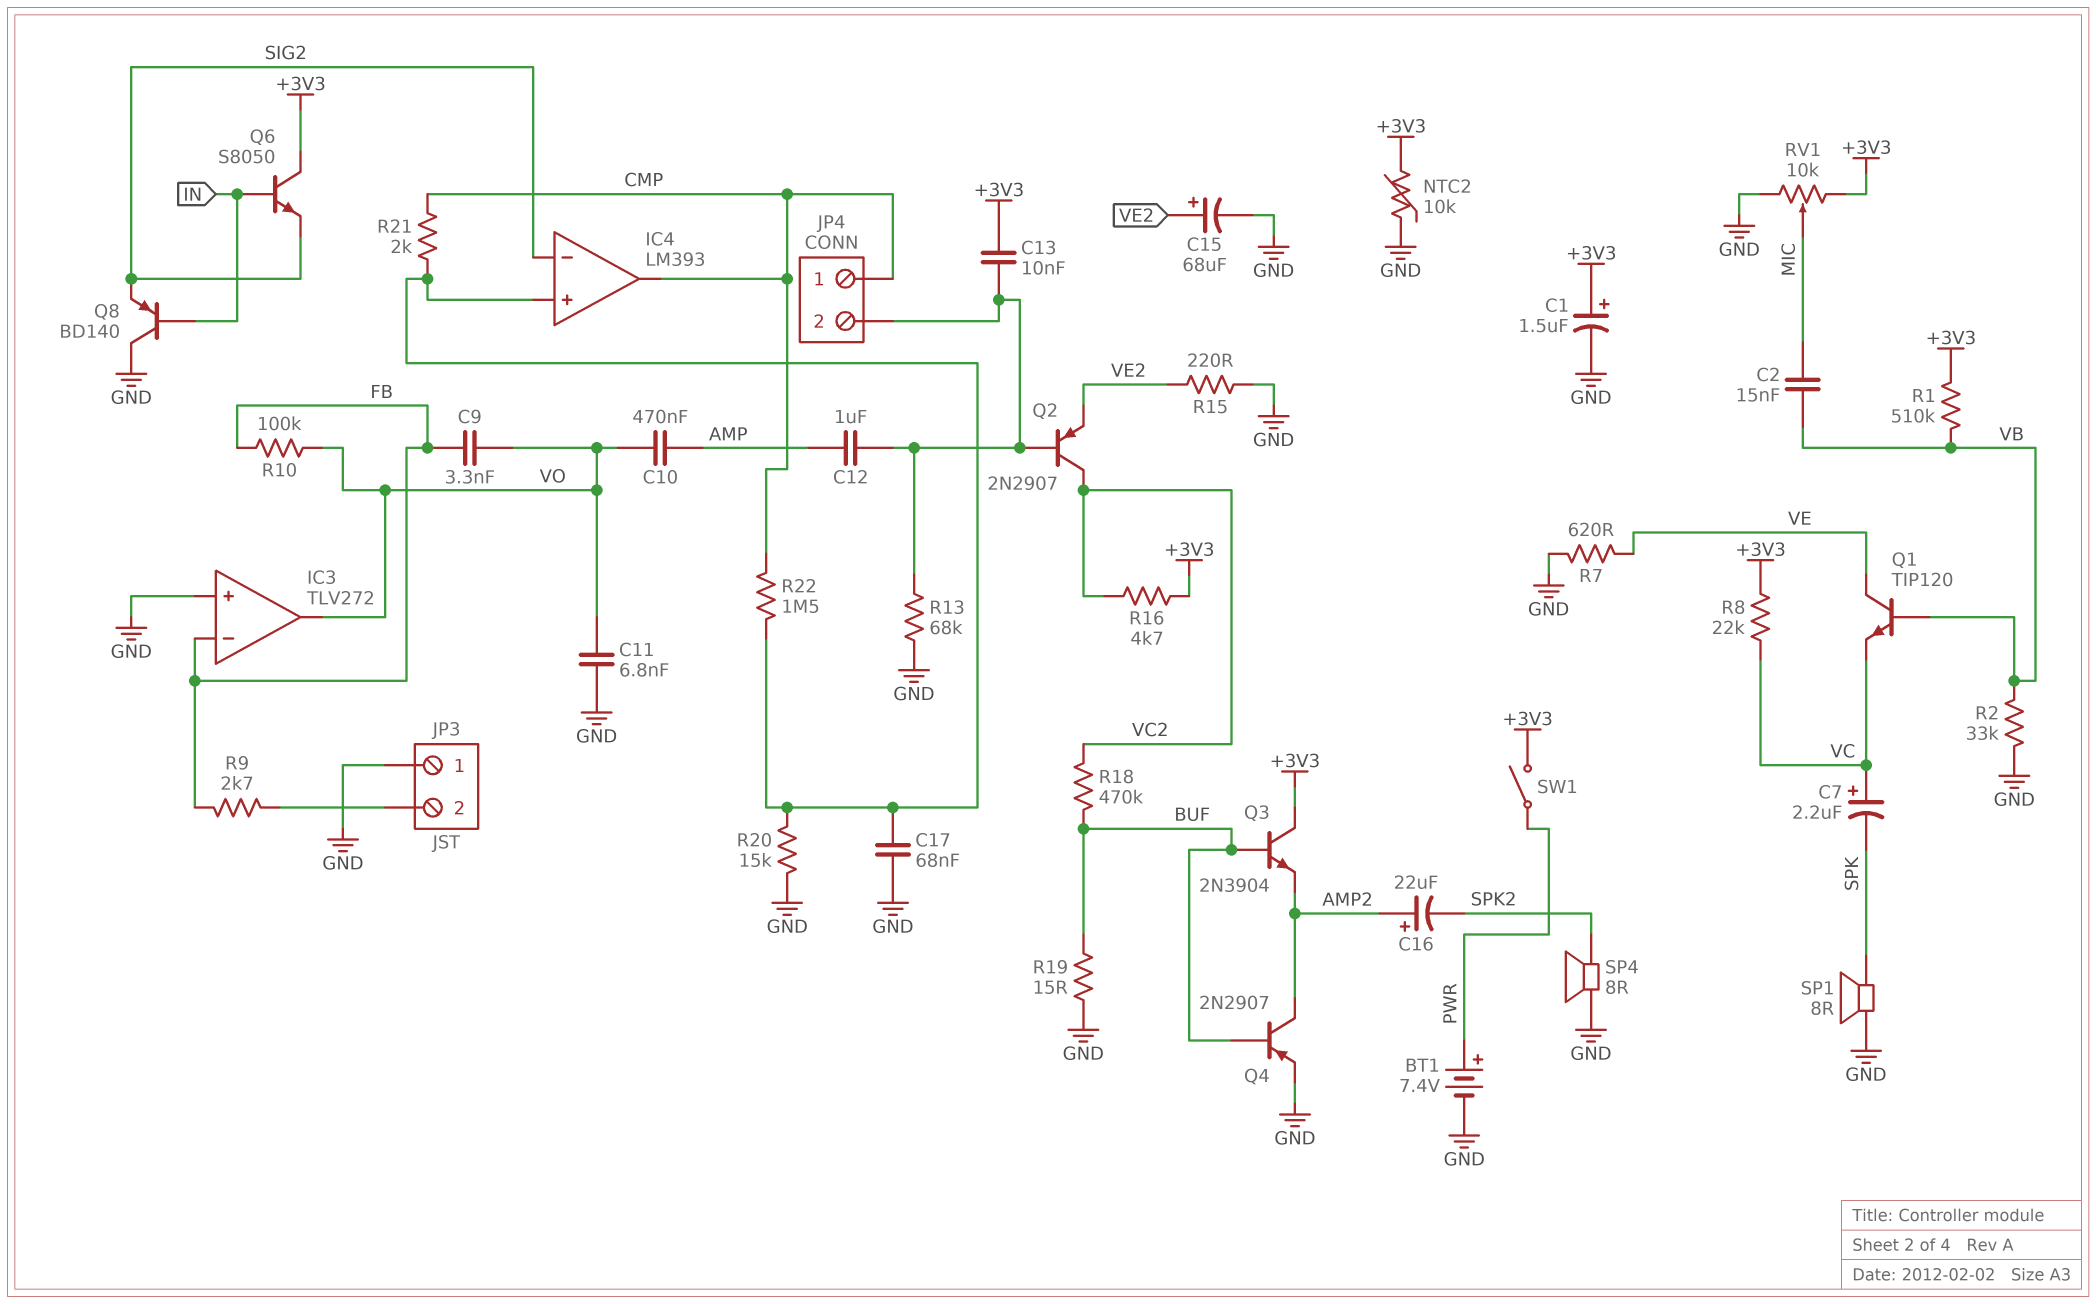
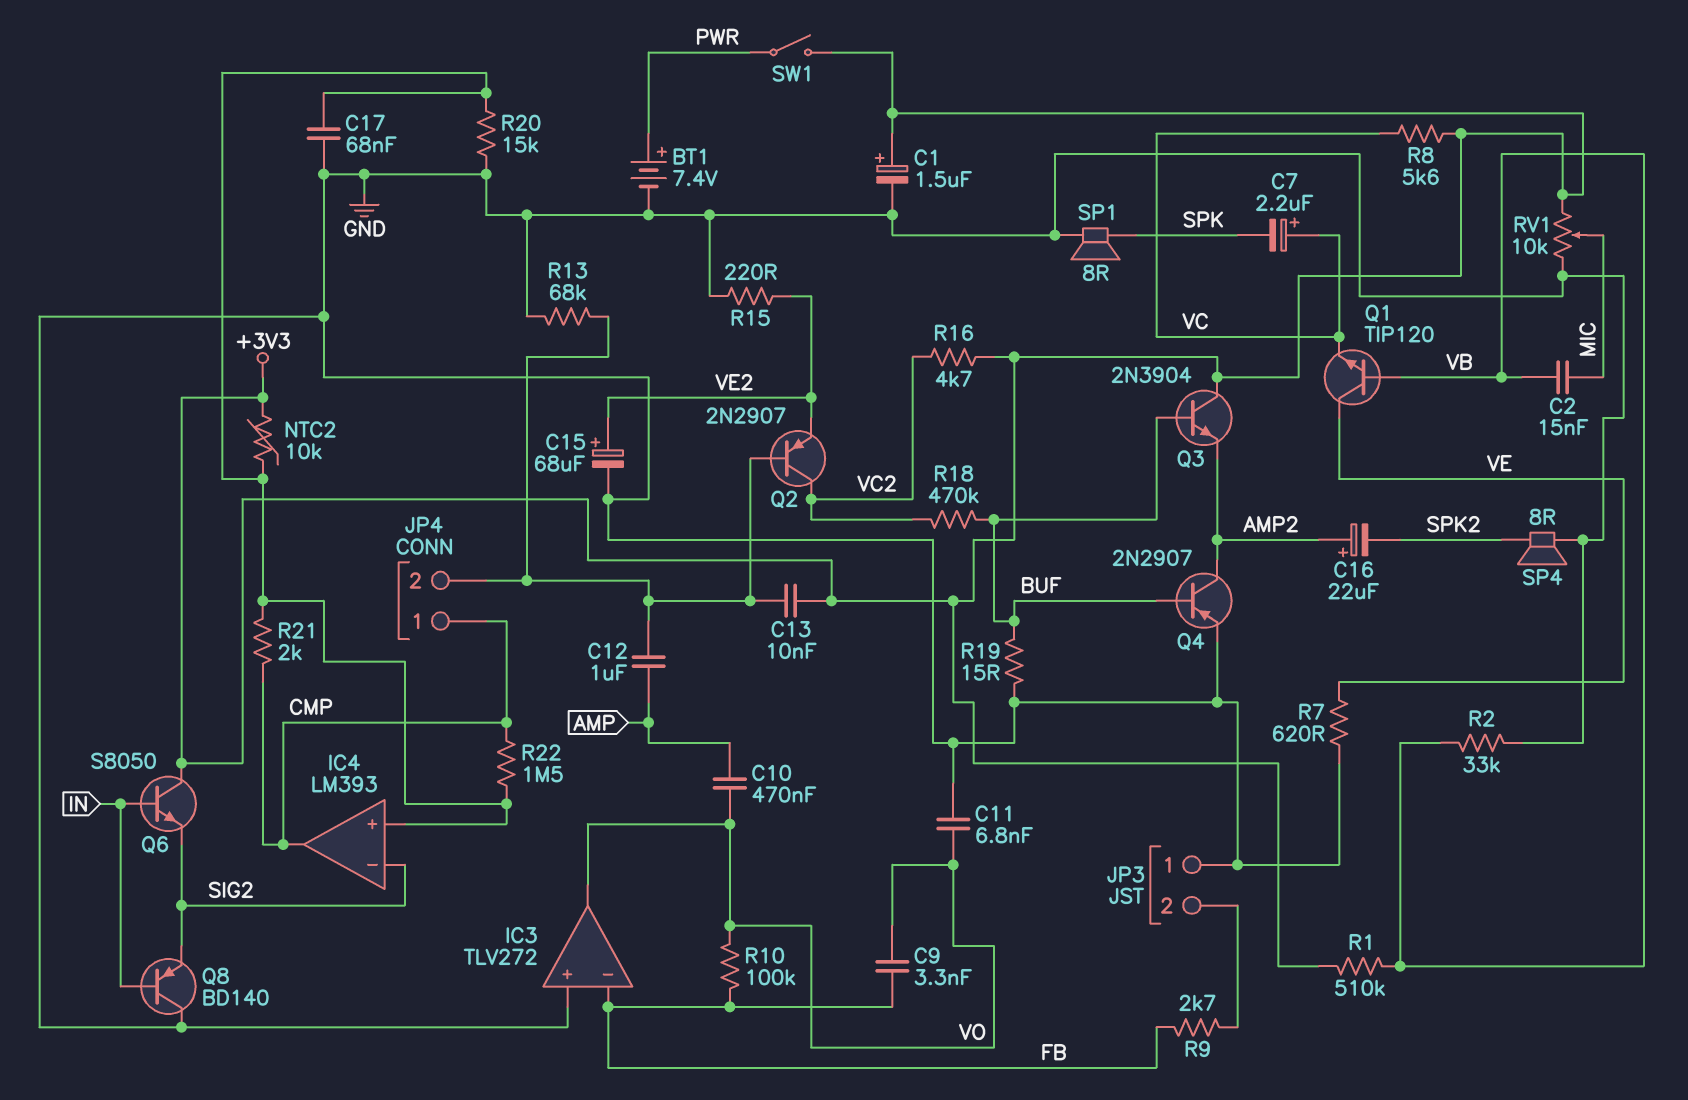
NTC2: 10k (+3V3, GND) -> 10k (+3V3, IC4/in+)
R8: 22k (+3V3, VC) -> 5.6k (+3V3, VC)

